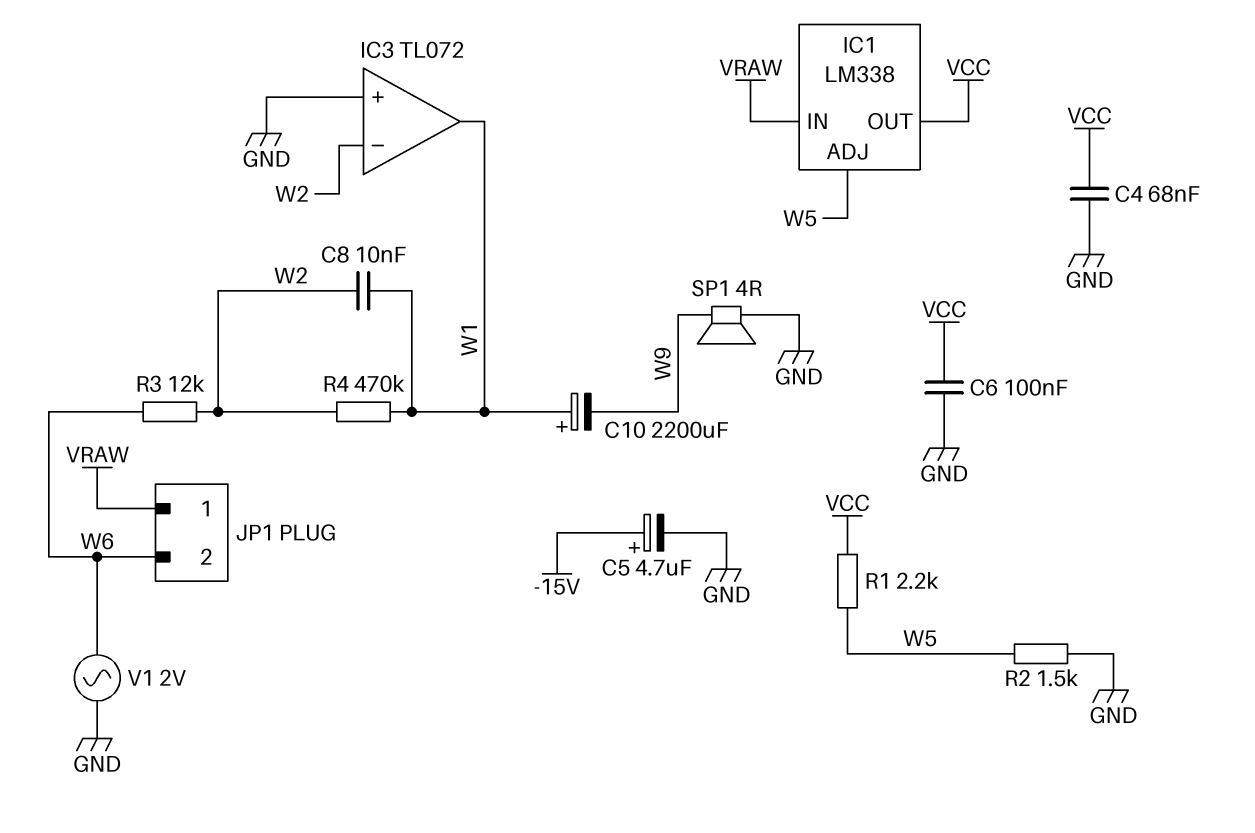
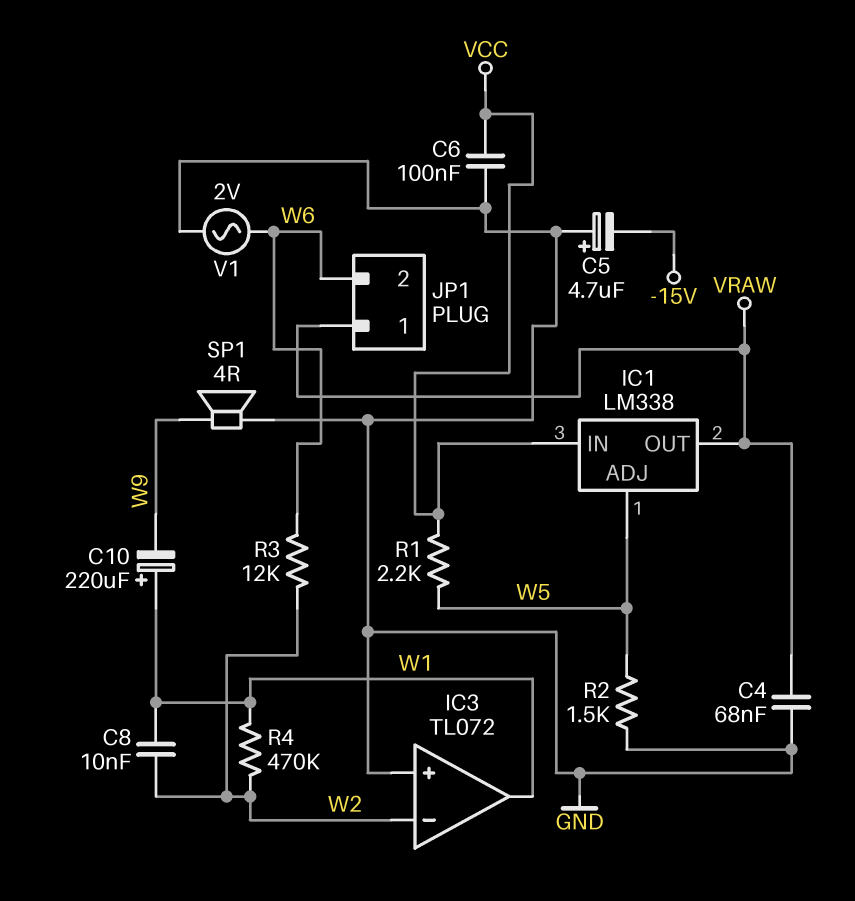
C4: 68nF (GND, VCC) -> 68nF (GND, VRAW)
C5: 4.7uF (plus -15V, minus GND) -> 4.7uF (plus GND, minus -15V)
C10: 2200uF (plus W1, minus W9) -> 220uF (plus W1, minus W9)
IC1 pin IN: VRAW -> VCC
IC1 pin OUT: VCC -> VRAW

